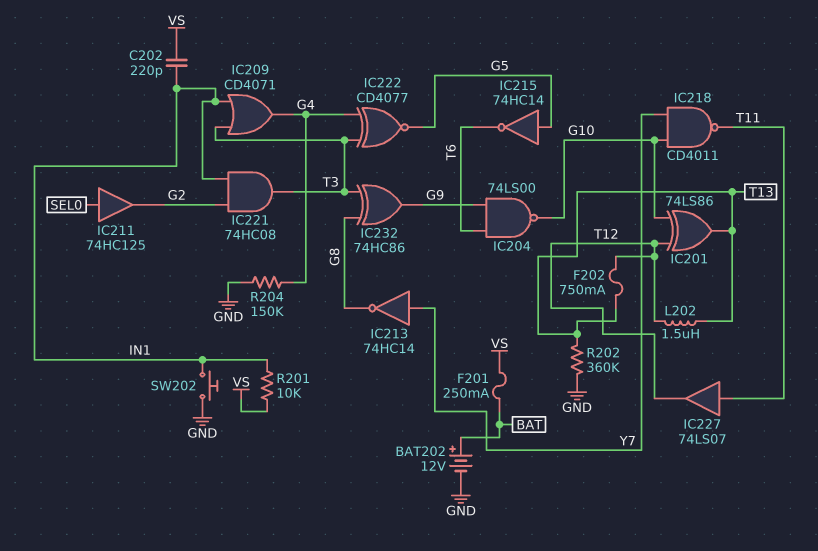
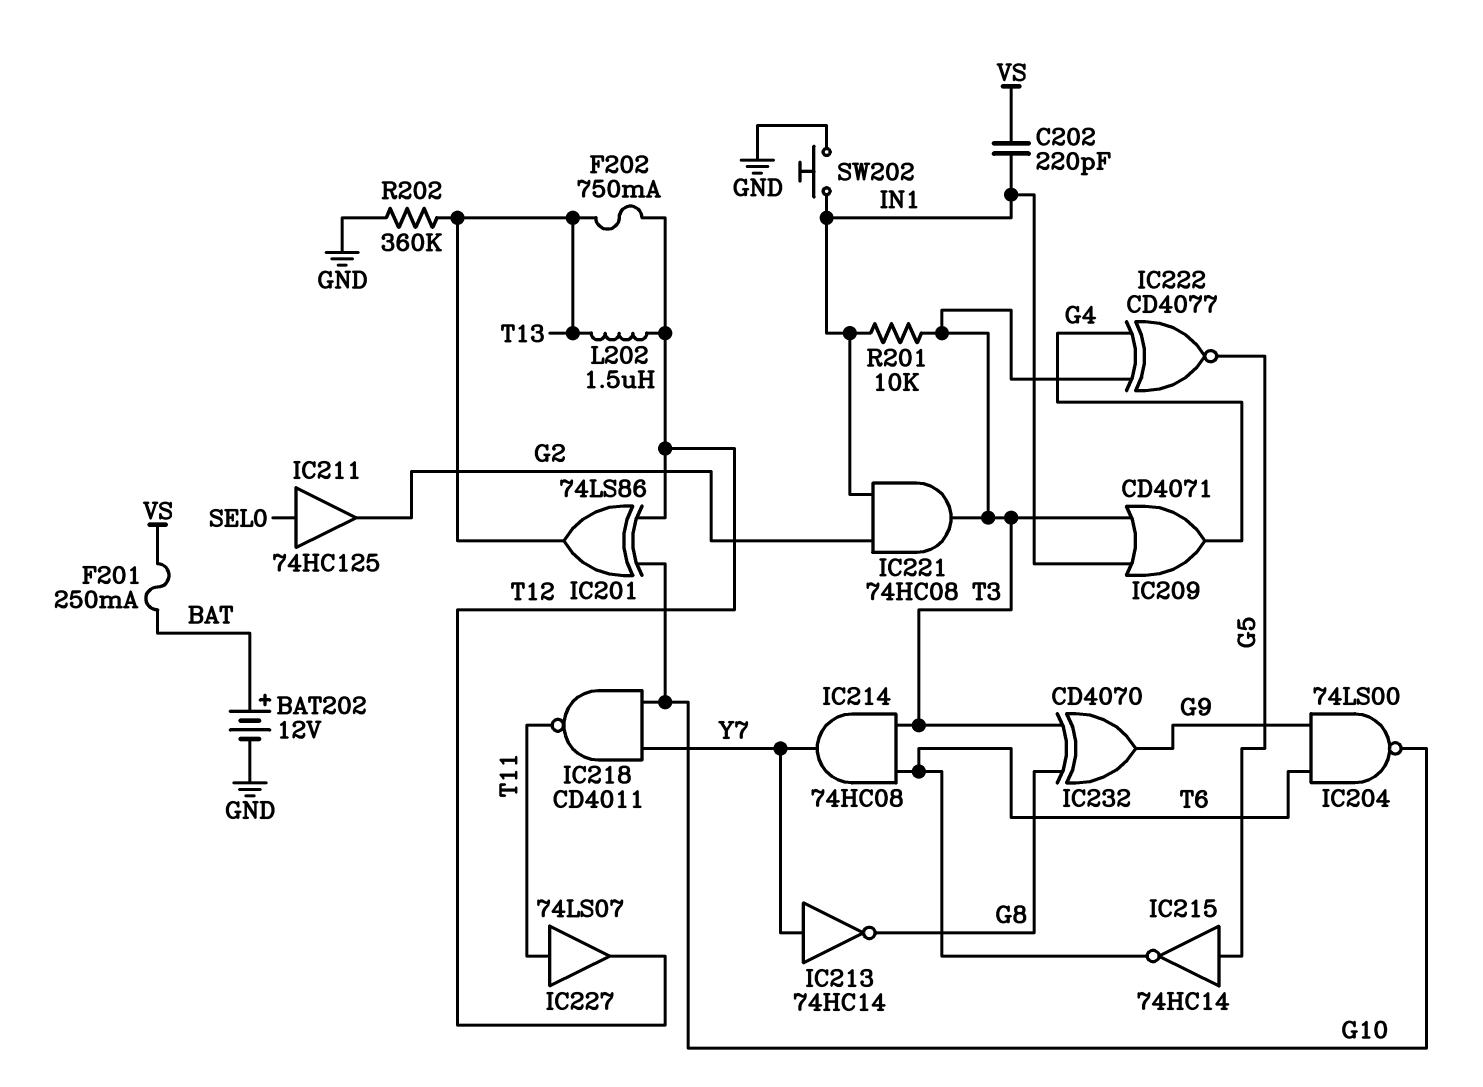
IC214: none -> AND 74HC08 (in T3, in T6, out Y7)
IC232: XOR 74HC86 (in G8, in T3, out G9) -> XOR CD4070 (in G8, in T3, out G9)
R201: 10k (IN1, VS) -> 10k (IN1, T3)
R204: 150k (G4, GND) -> none

